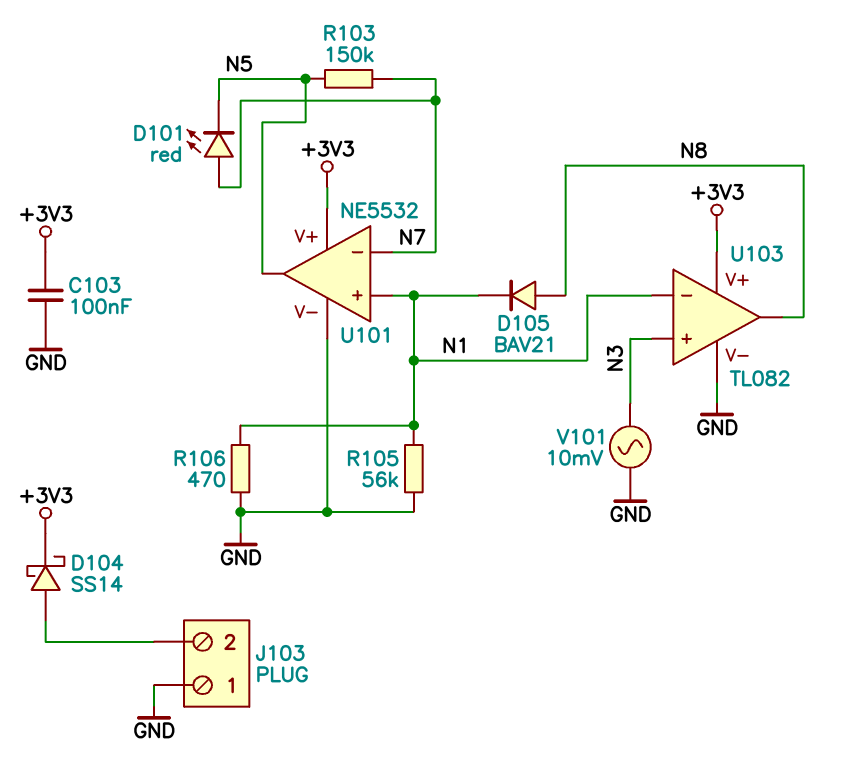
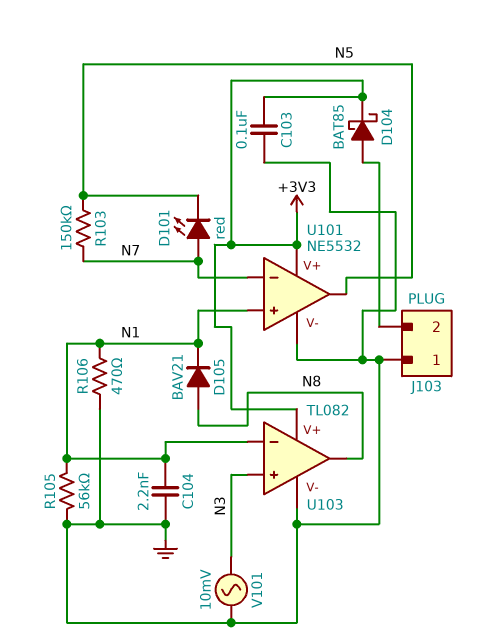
C104: none -> 2.2nF (GND, N1)
D104: schottky SS14 (A J103/2, K +3V3) -> schottky BAT85 (A J103/2, K +3V3)

